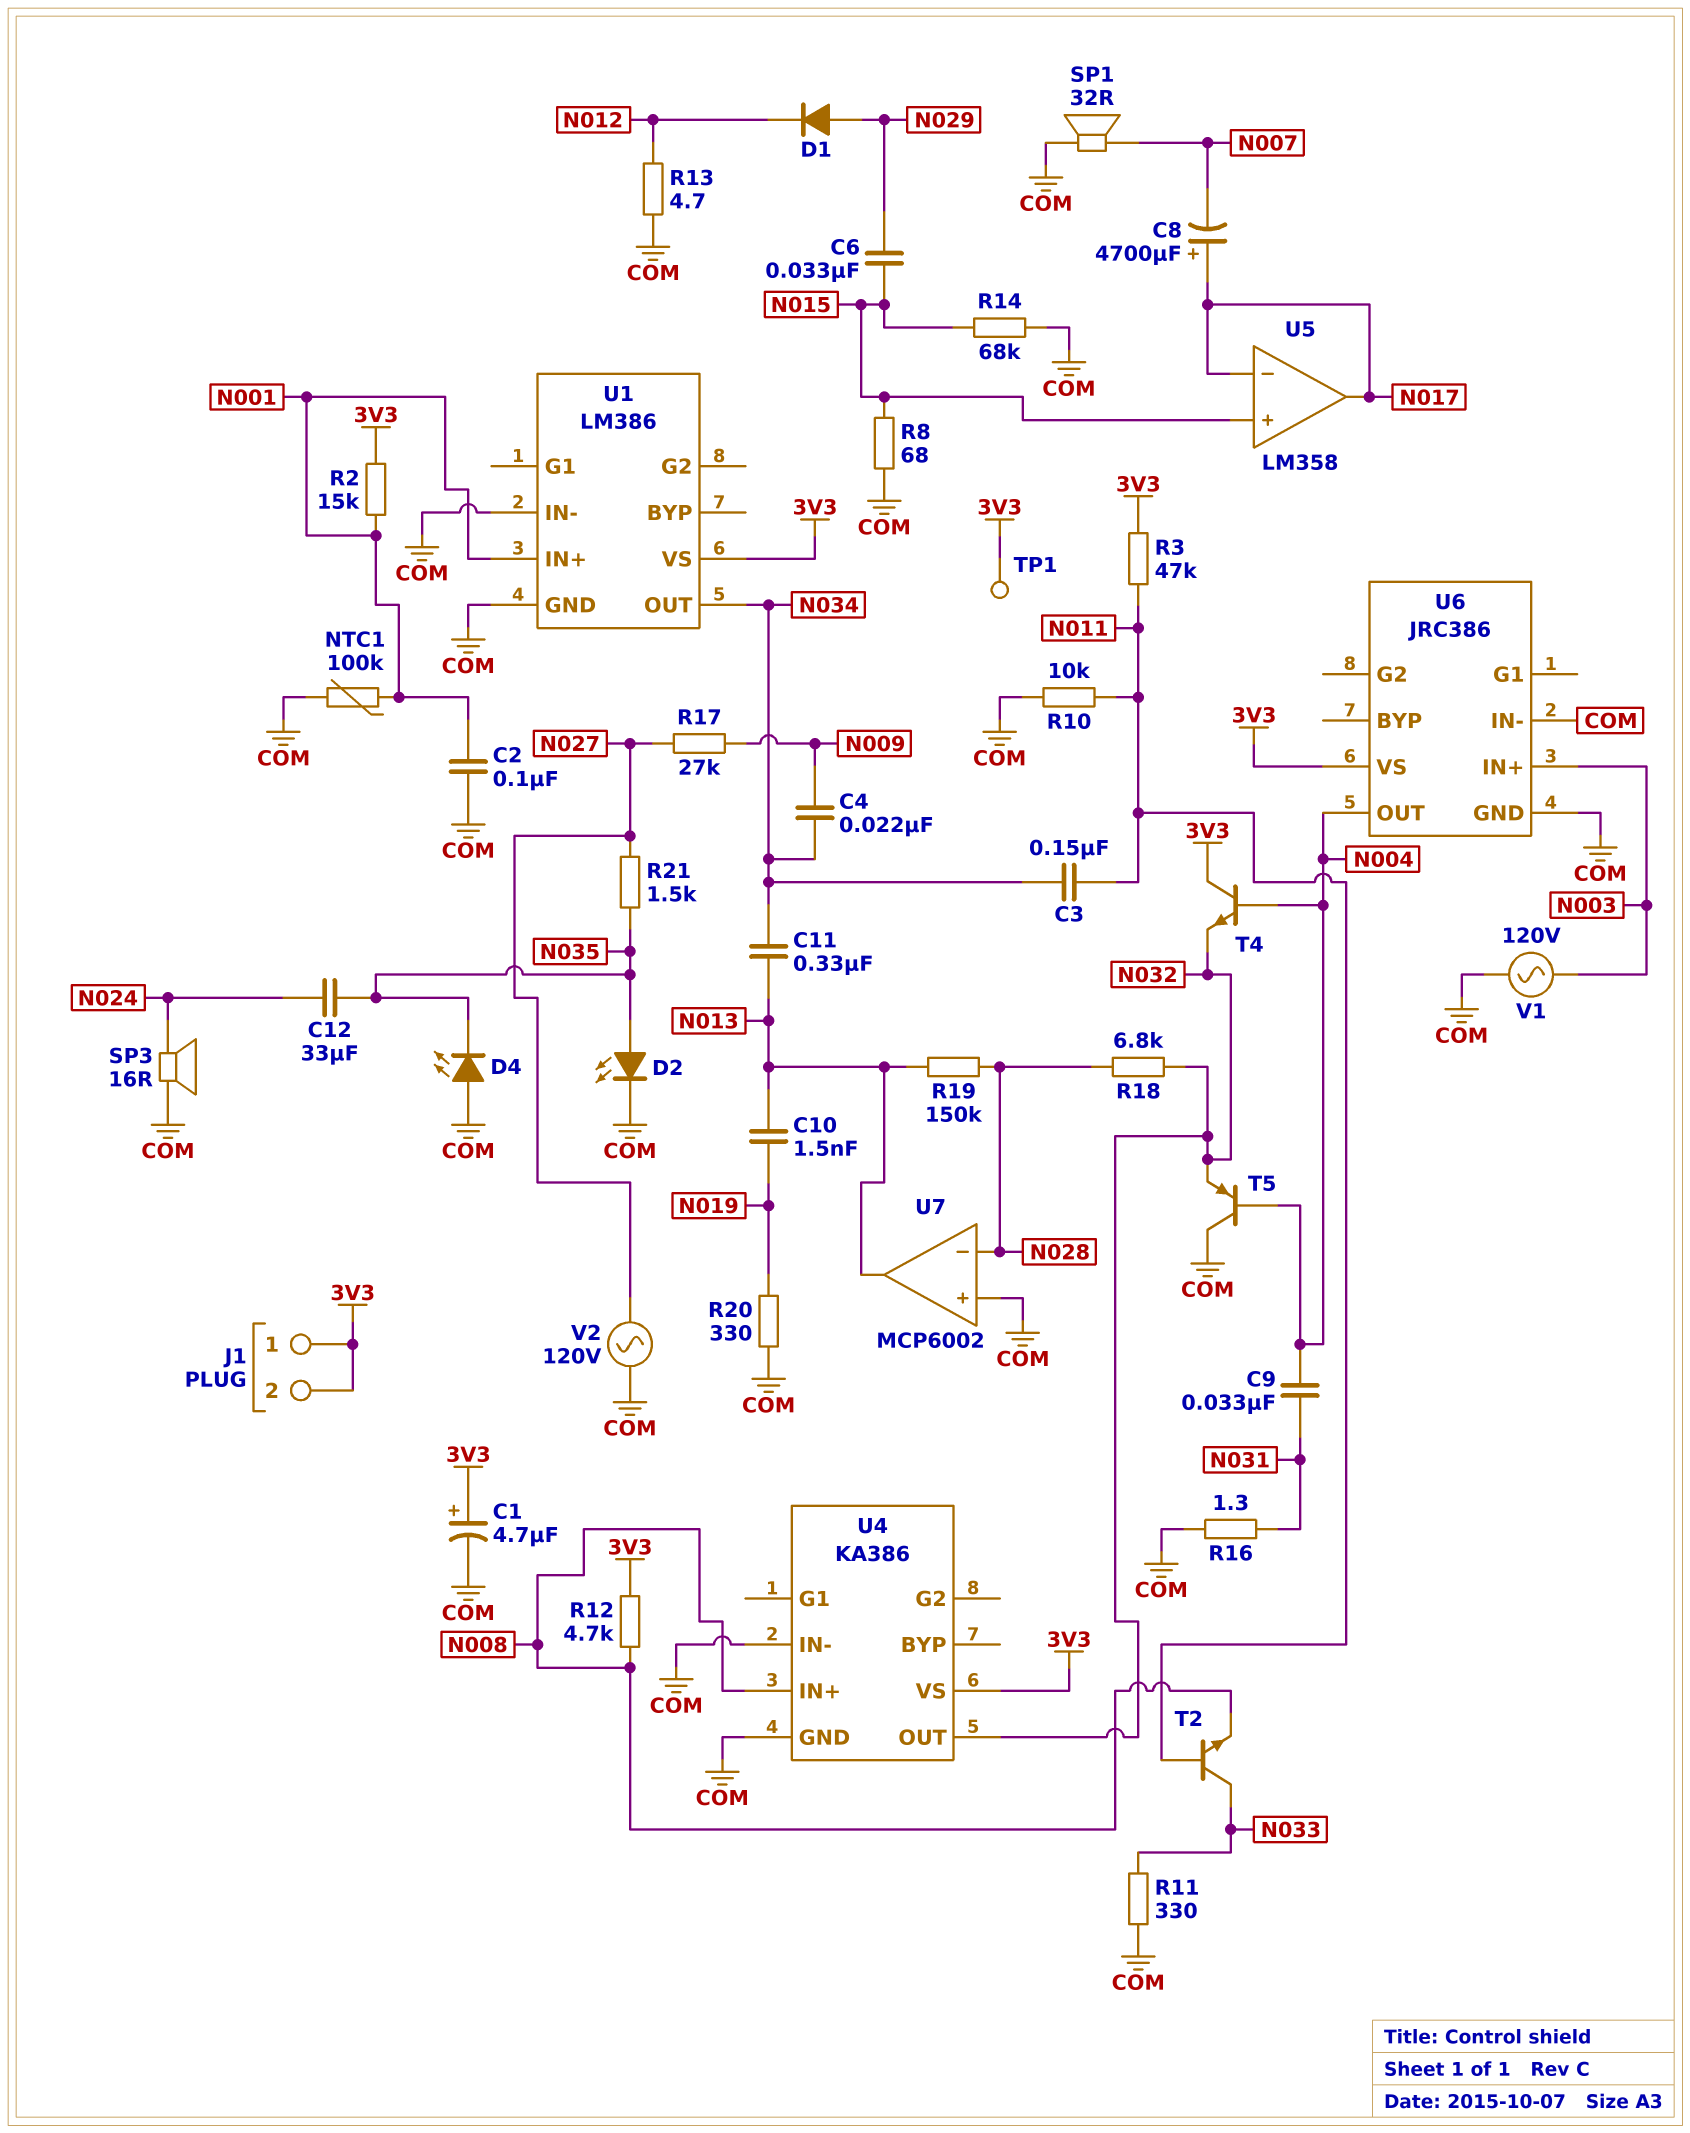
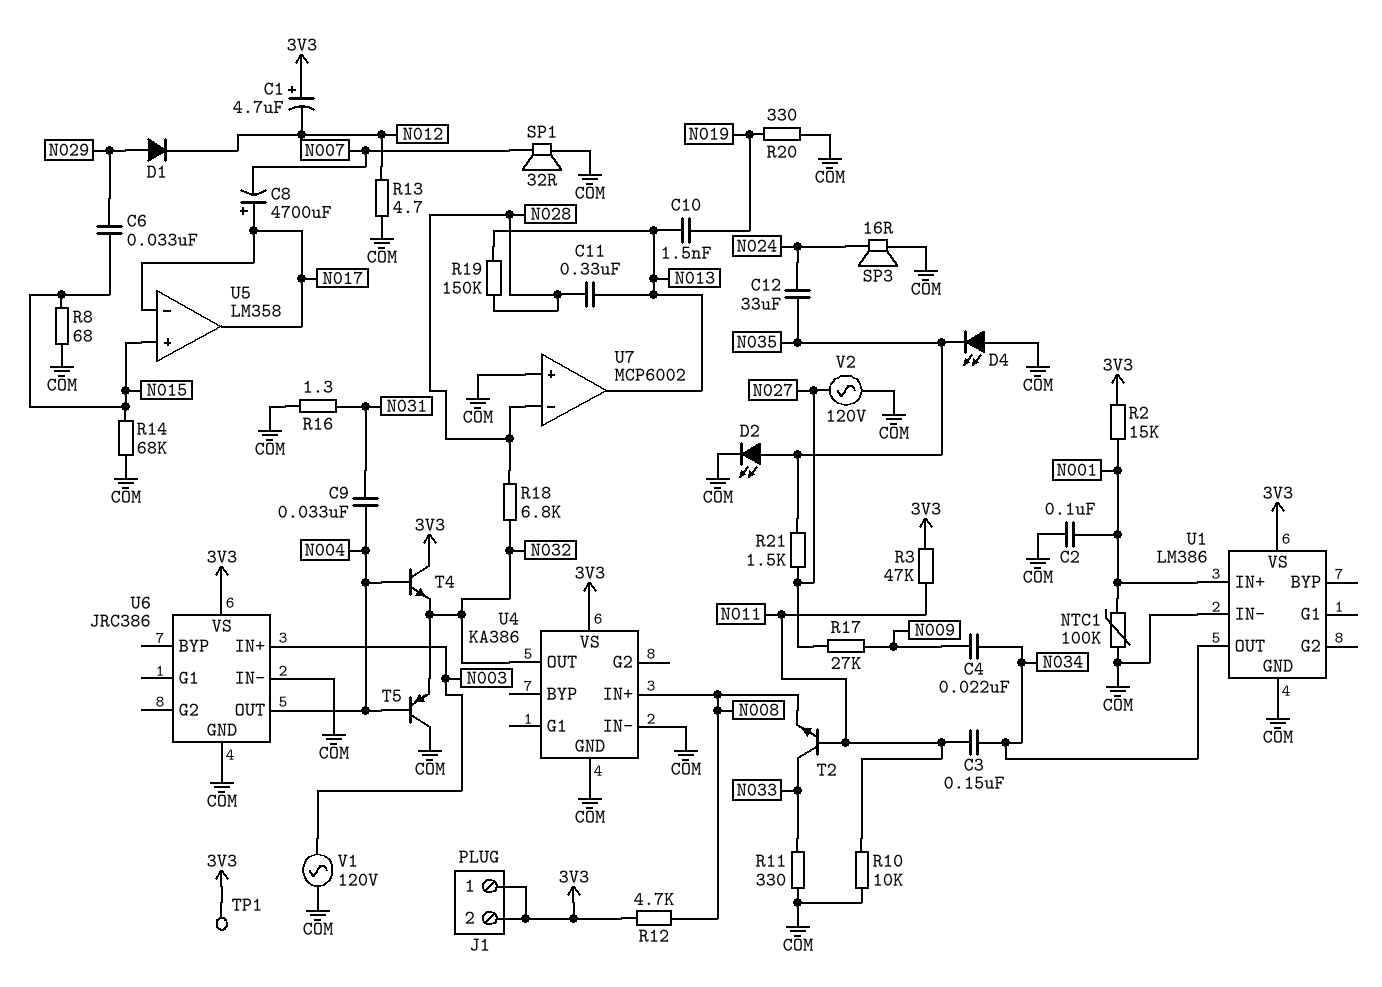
C1: 4.7uF (plus 3V3, minus COM) -> 4.7uF (plus 3V3, minus N012)
C11: 330nF (N013, N034) -> 330nF (N013, N028)

